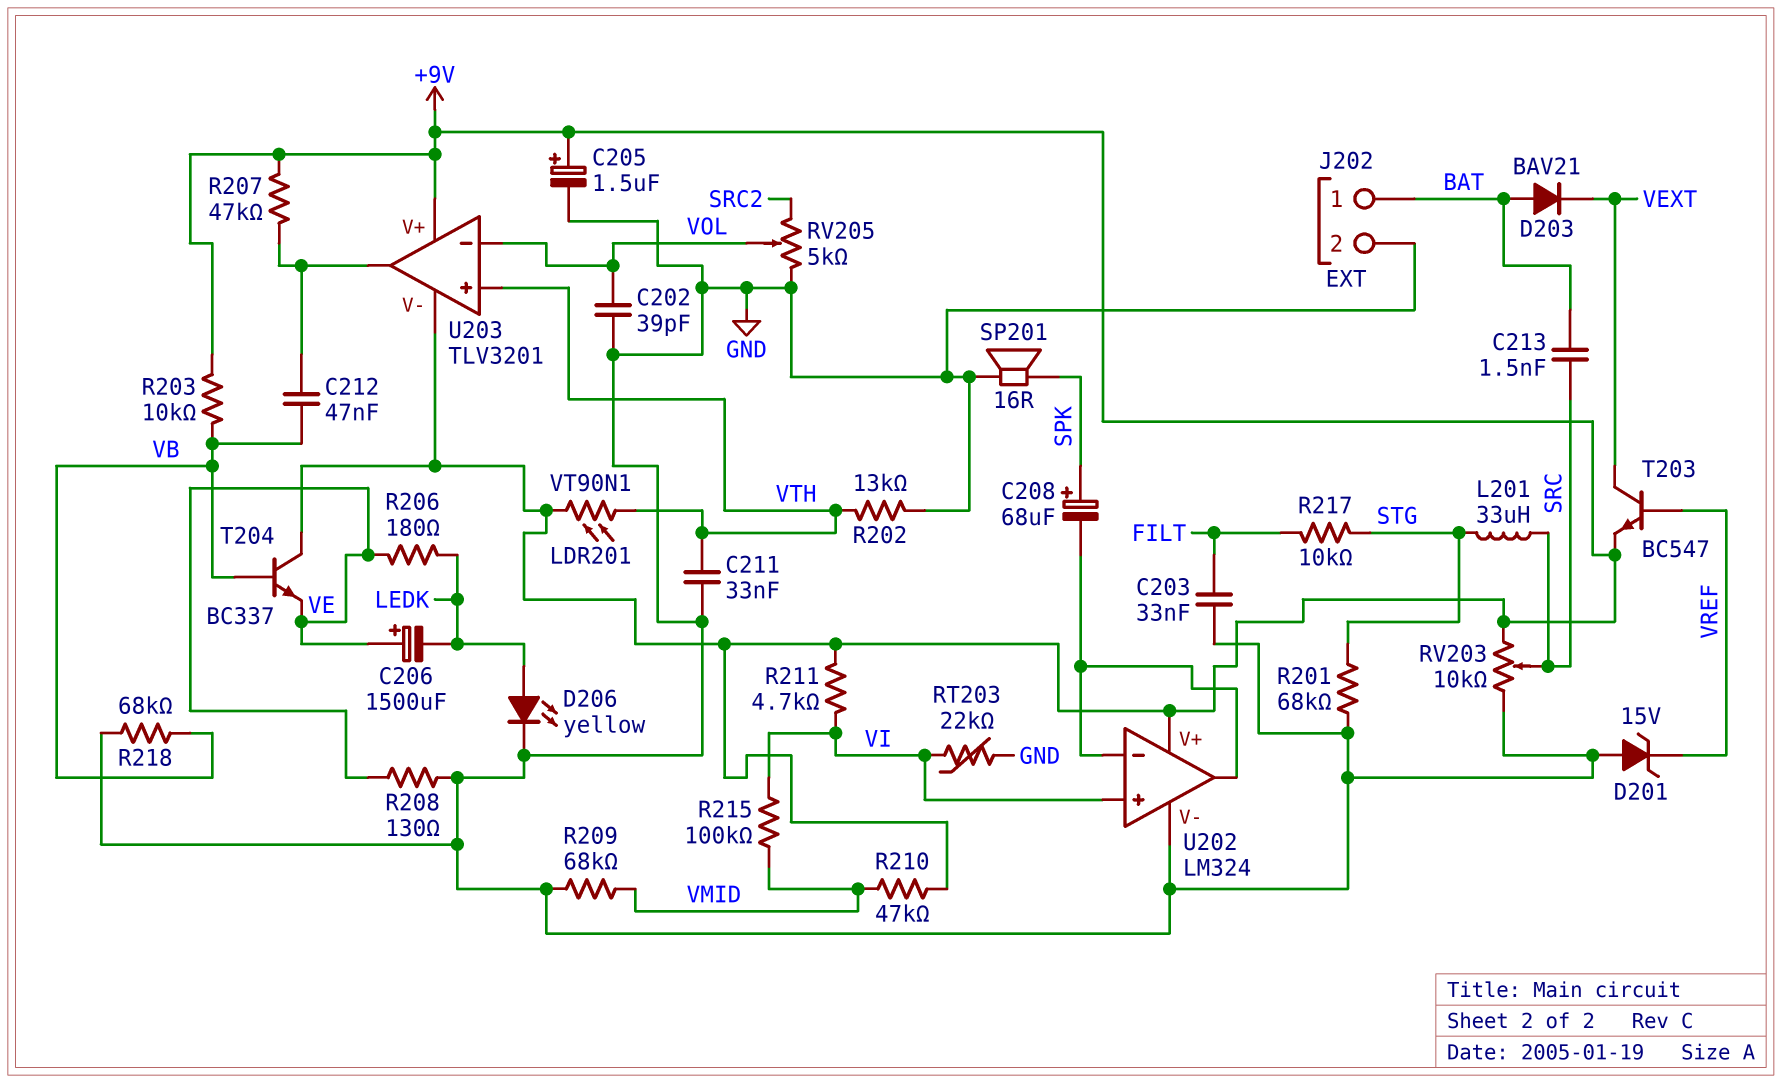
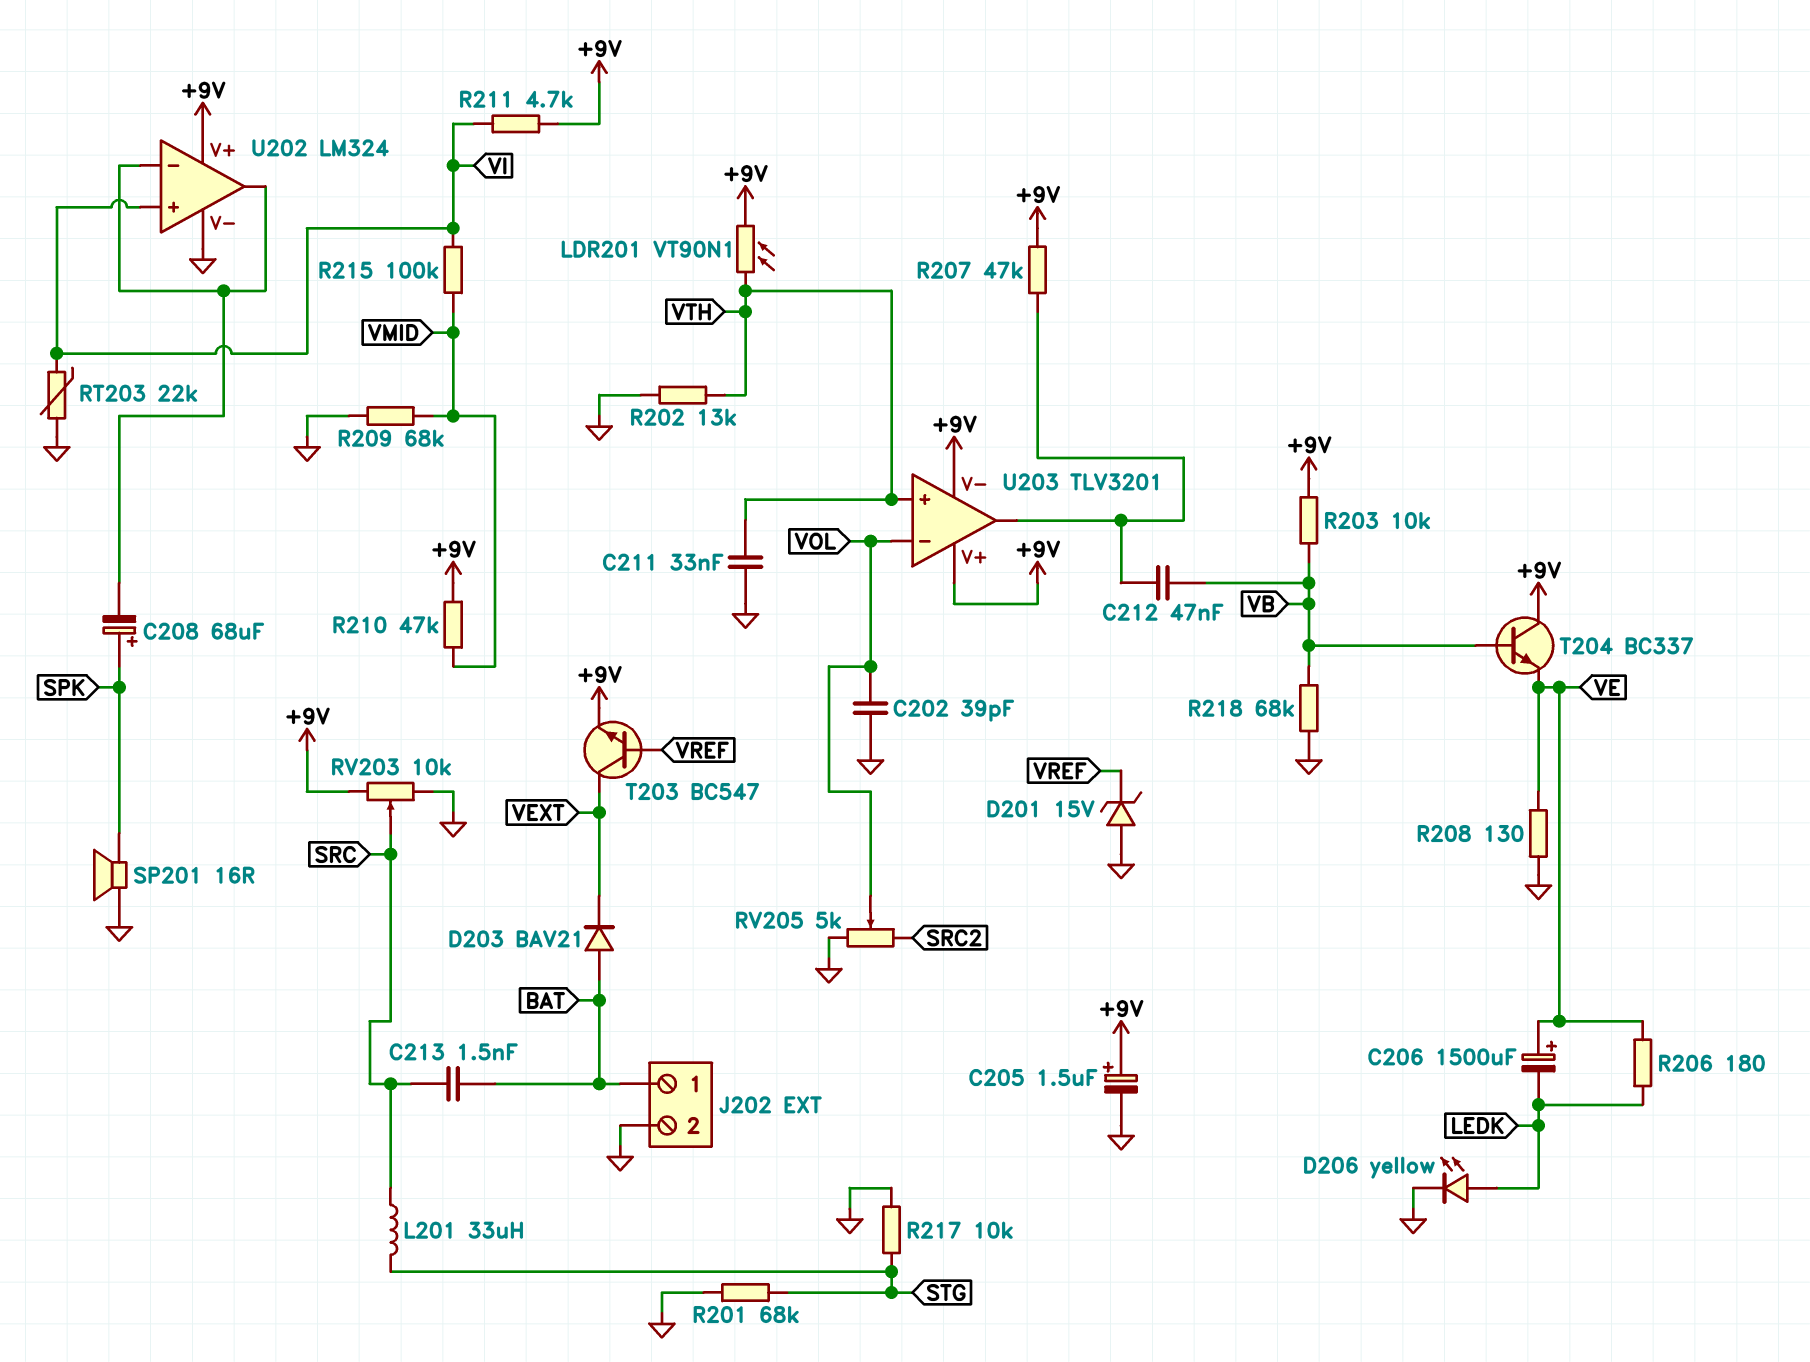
C203: 33nF (FILT, GND) -> none
R217: 10k (FILT, STG) -> 10k (GND, STG)

